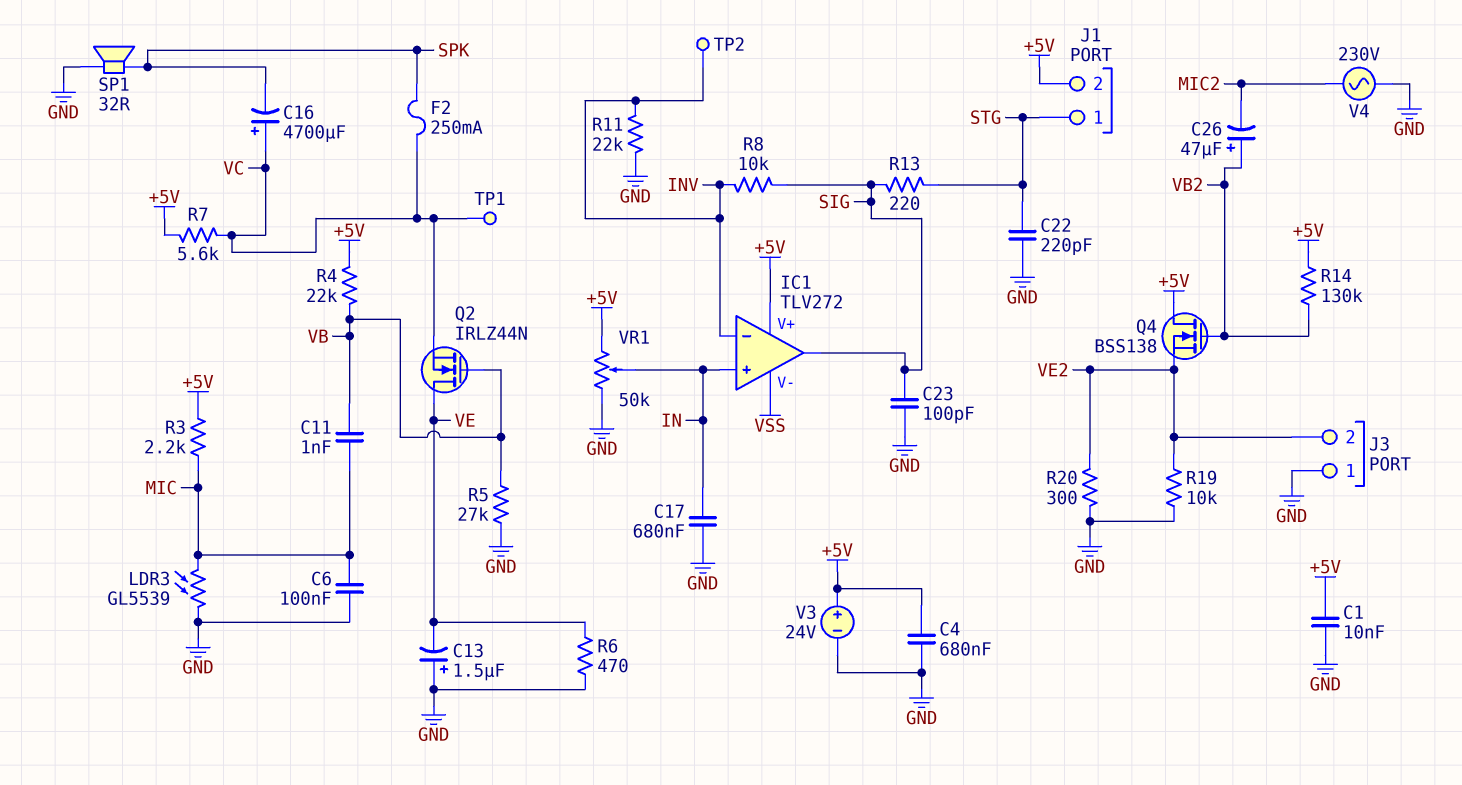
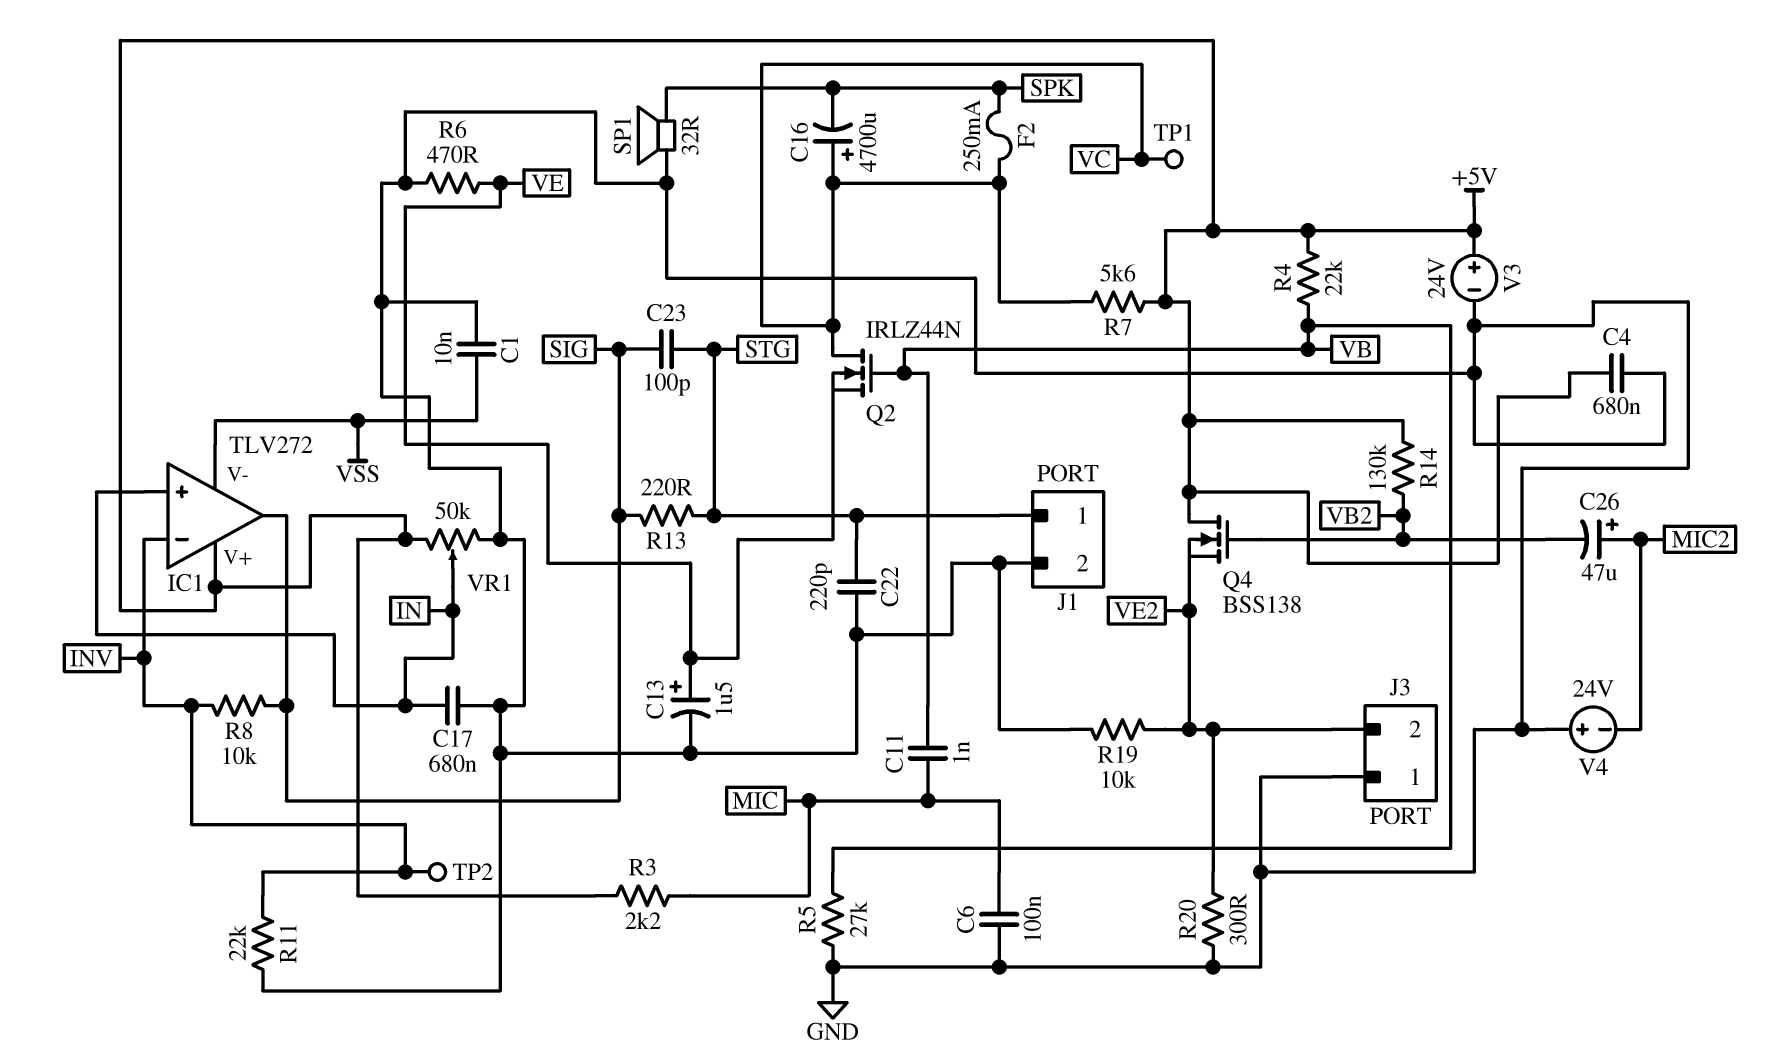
C1: 10nF (+5V, GND) -> 10nF (GND, VSS)
C13: 1.5uF (plus GND, minus VE) -> 1.5uF (plus VE, minus GND)
C23: 100pF (GND, SIG) -> 100pF (SIG, STG)
C26: 47uF (plus VB2, minus MIC2) -> 47uF (plus MIC2, minus VB2)
J1 pin 2: +5V -> GND
LDR3: GL5539 (GND, MIC) -> none
Q2: NMOS IRLZ44N (G VB, D VE, S VC) -> NMOS IRLZ44N (G VB, D VC, S VE)
V4: AC 230V (GND, MIC2) -> 24V (plus GND, minus MIC2)

